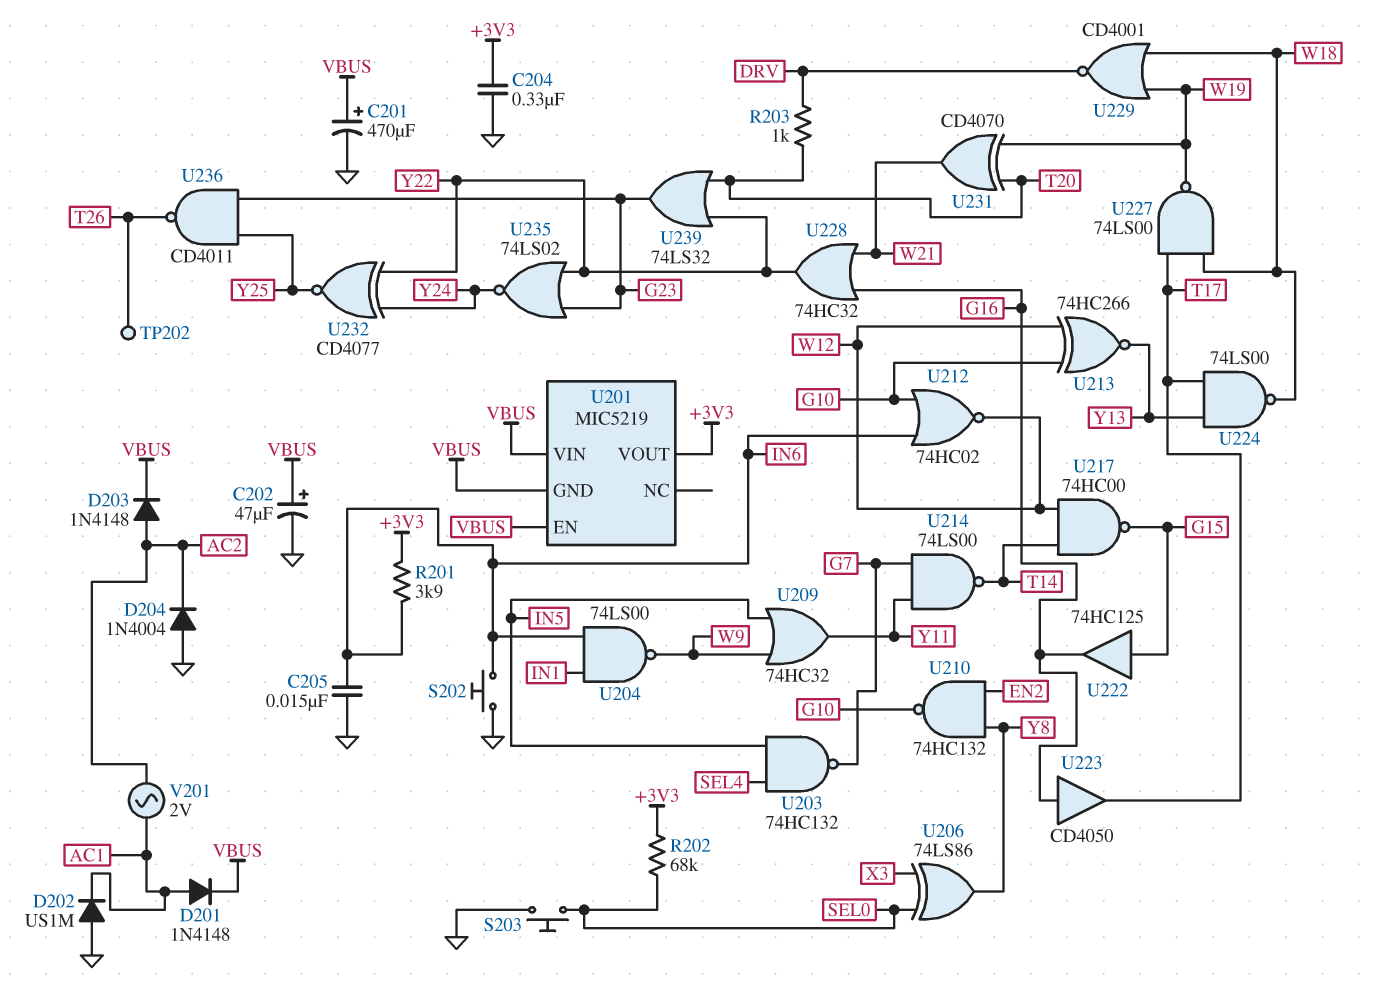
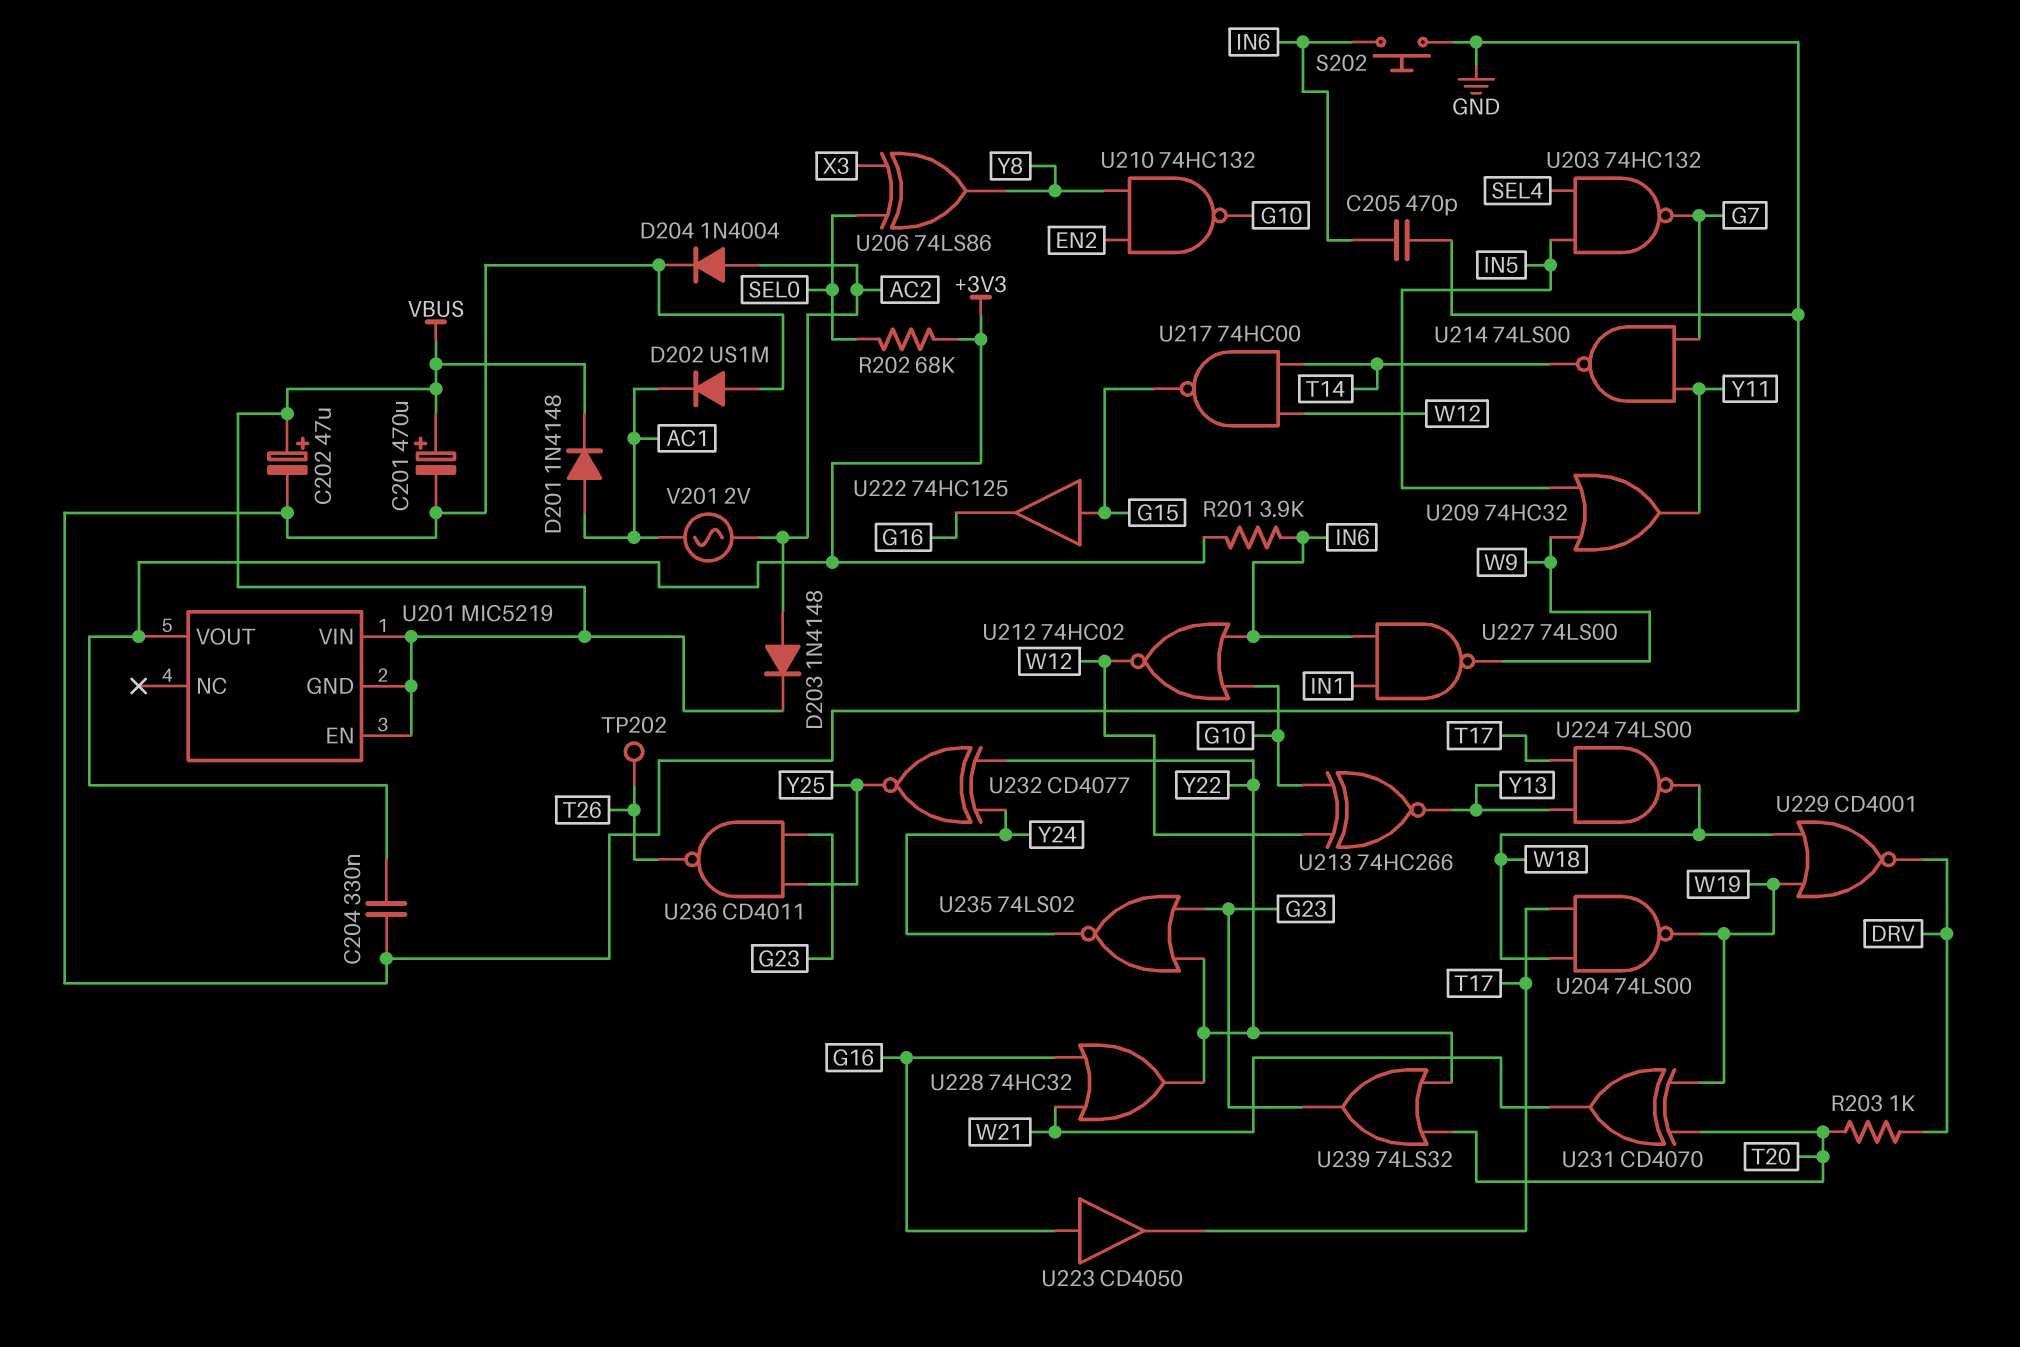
C205: 15nF (GND, IN6) -> 470pF (GND, IN6)
D204: diode 1N4004 (A GND, K AC2) -> diode 1N4004 (A AC2, K GND)
S203: button (GND, SEL0) -> none
U204: NAND 74LS00 (in IN1, in IN6, out W9) -> NAND 74LS00 (in T17, in W18, out W19)
U227: NAND 74LS00 (in T17, in W18, out W19) -> NAND 74LS00 (in IN1, in IN6, out W9)

